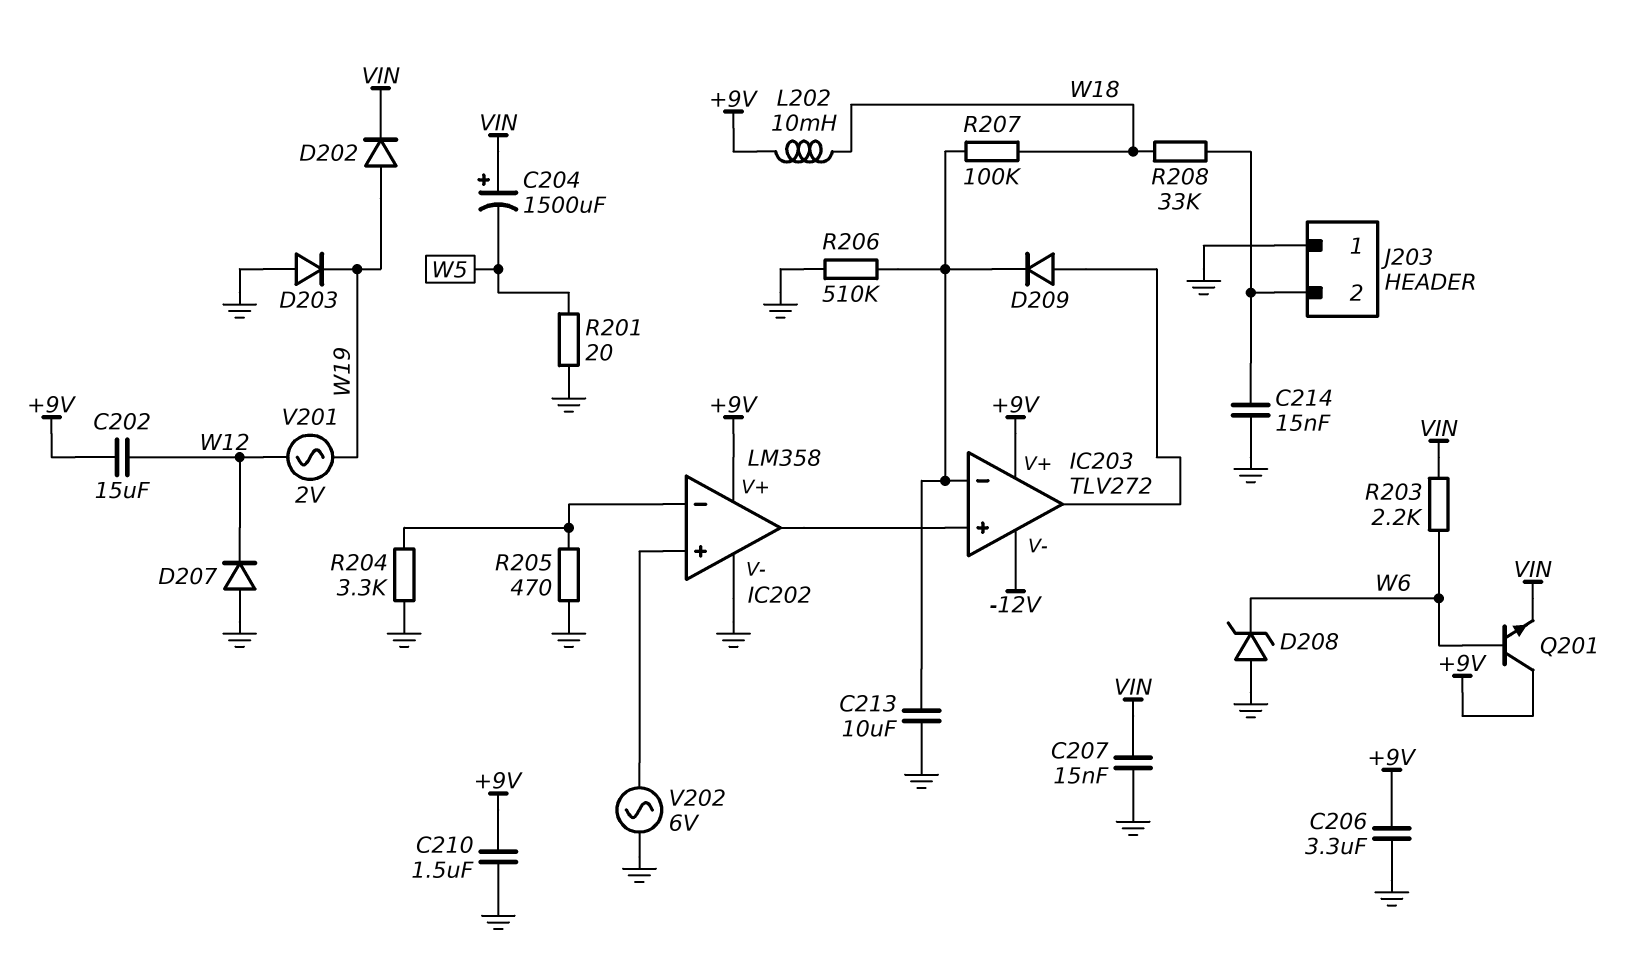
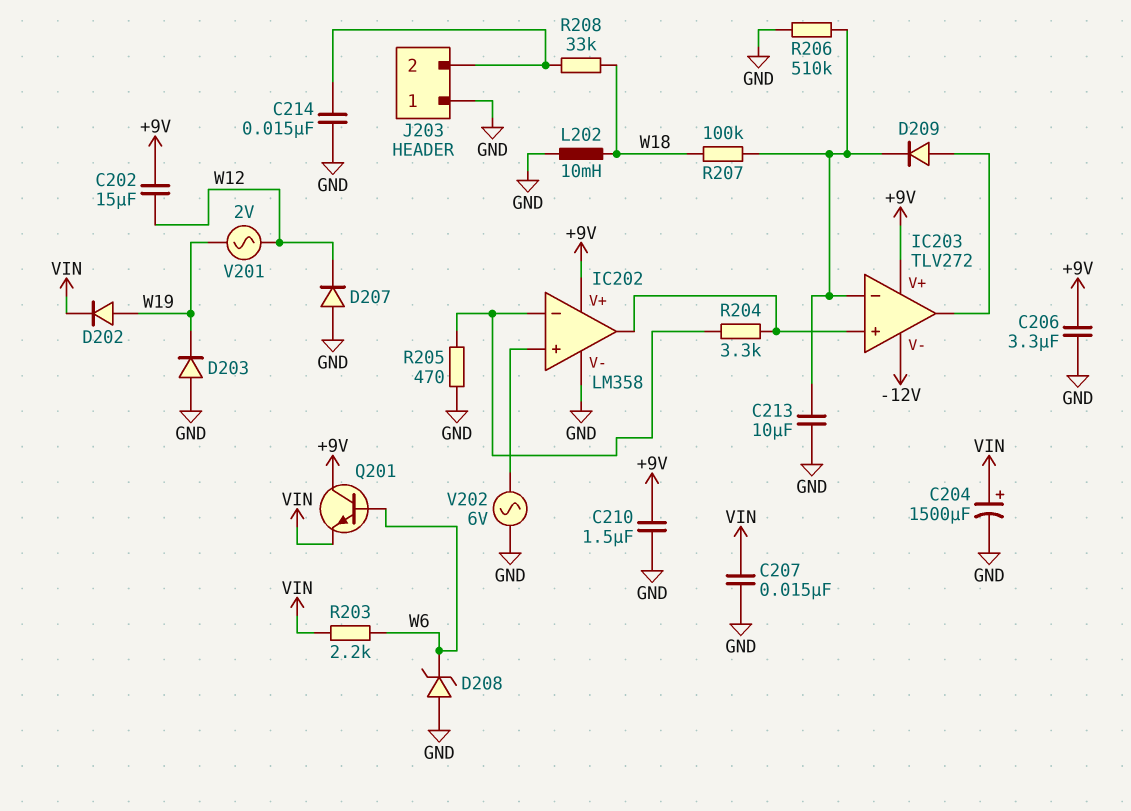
C204: 1500uF (plus VIN, minus W5) -> 1500uF (plus VIN, minus GND)
L202: 10mH (+9V, W18) -> 10mH (GND, W18)
R201: 20 (GND, W5) -> none
R204: 3.3k (GND, IC202/in-) -> 3.3k (IC202/in-, IC202/out)

